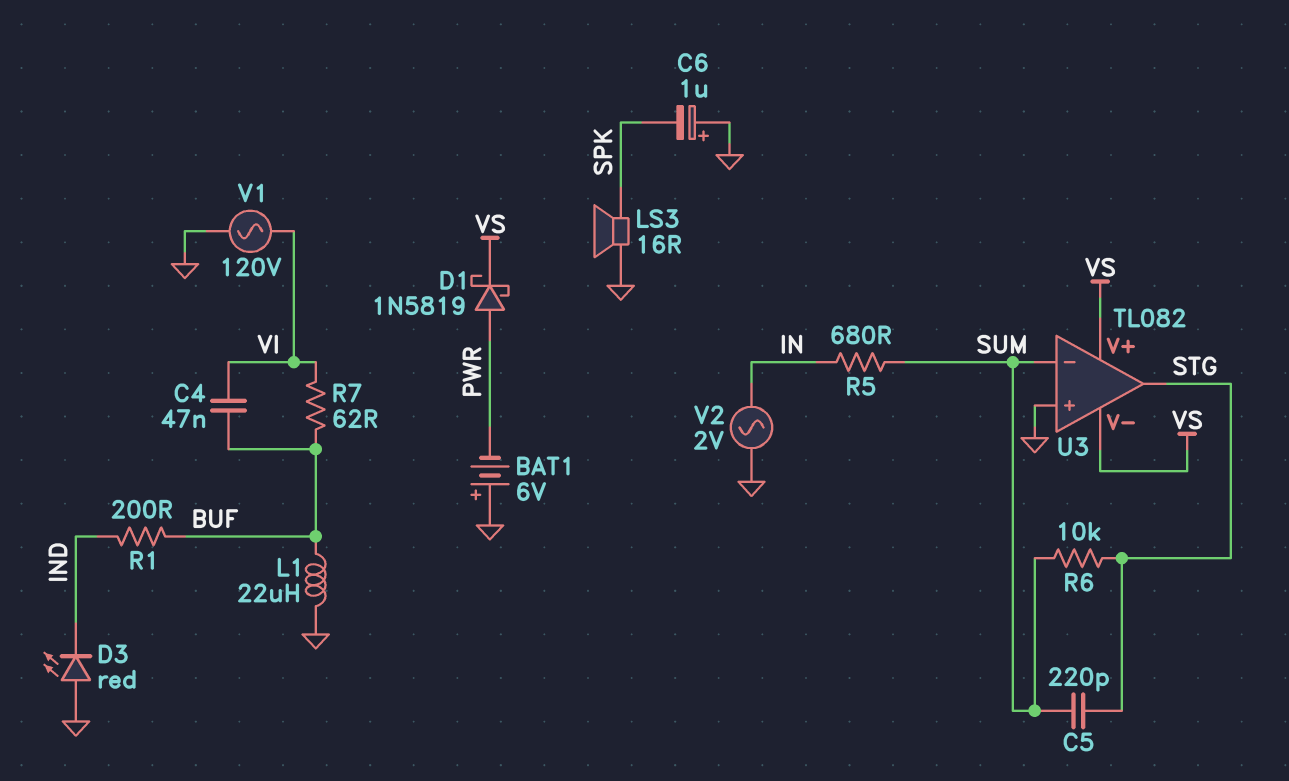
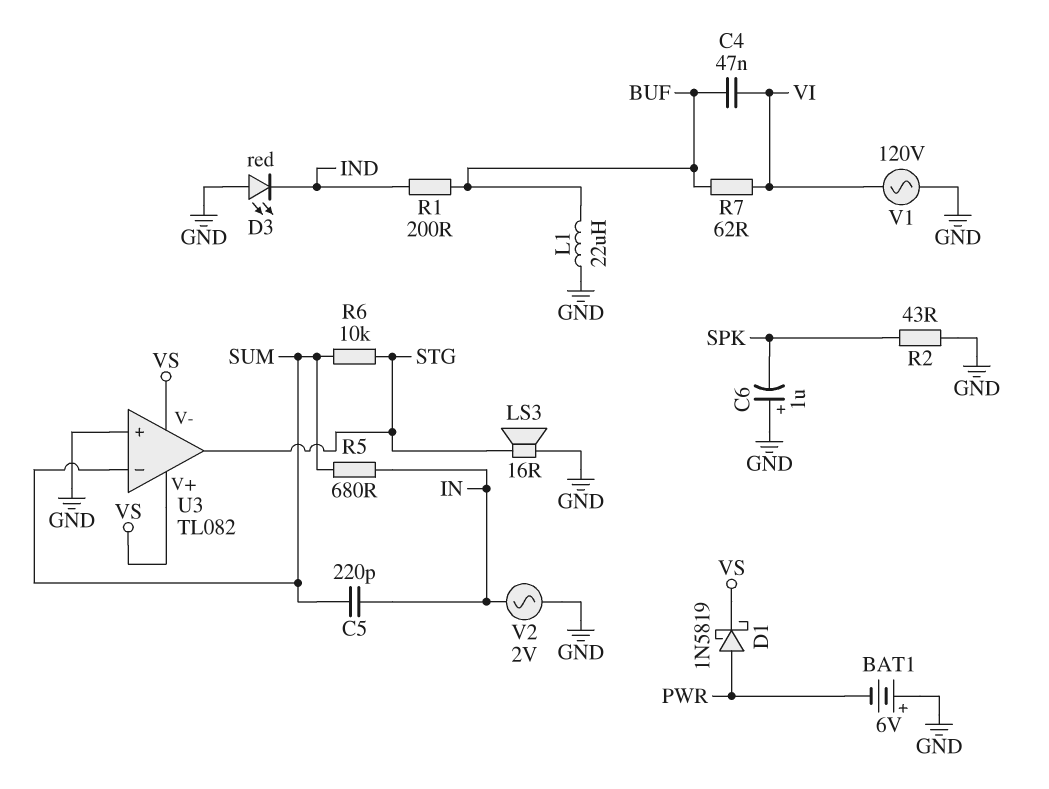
C5: 220pF (STG, SUM) -> 220pF (IN, SUM)
LS3: speaker 16R (GND, SPK) -> speaker 16R (GND, STG)
R2: none -> 43 (GND, SPK)

